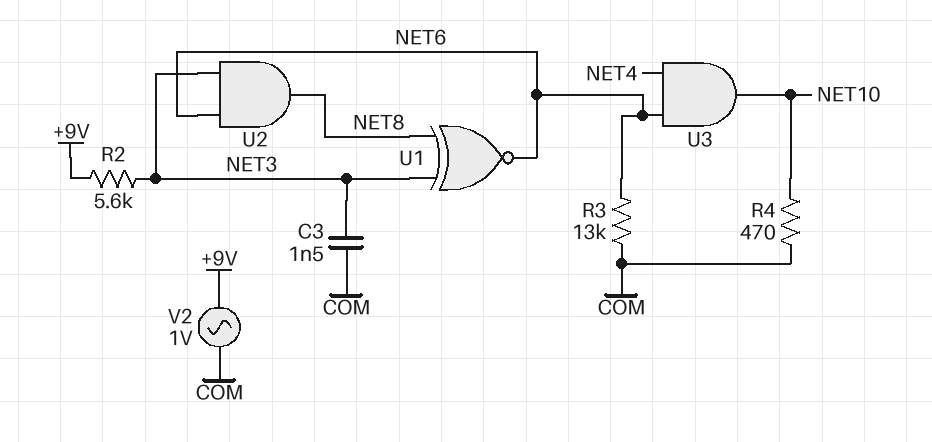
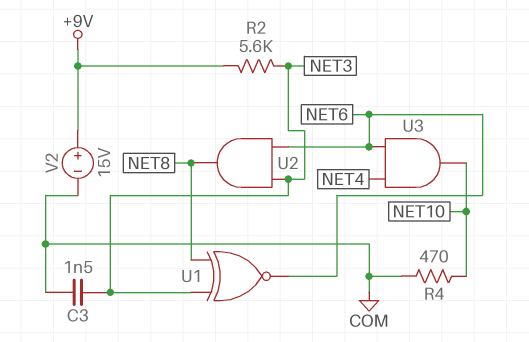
R3: 13k (COM, NET6) -> none
V2: AC 1V (+9V, COM) -> 15V (plus +9V, minus COM)

